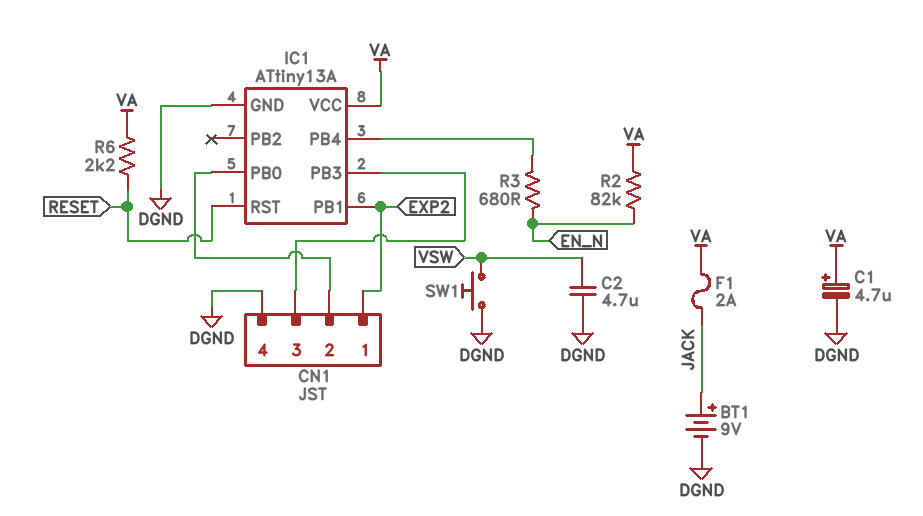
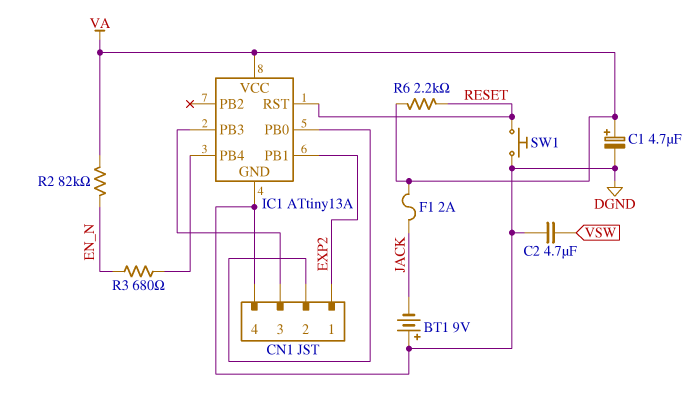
BT1: 9V (plus JACK, minus DGND) -> 9V (plus DGND, minus JACK)
SW1: button (DGND, VSW) -> button (DGND, RESET)

